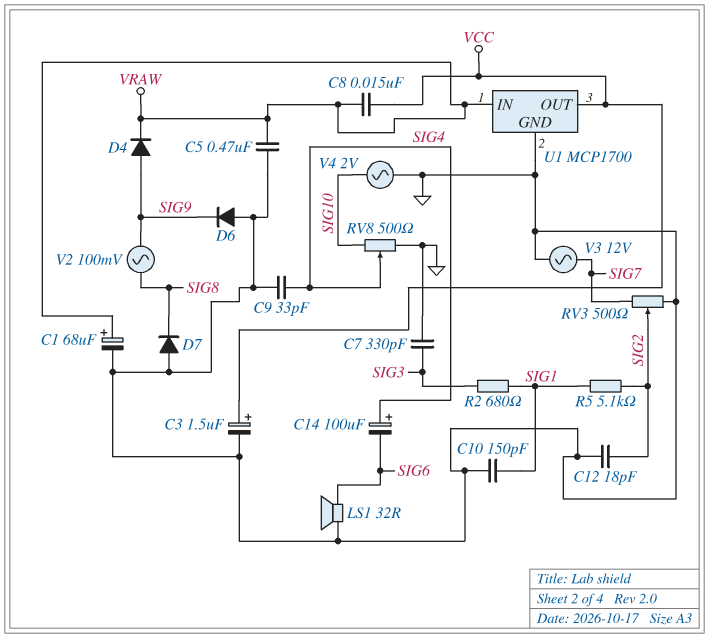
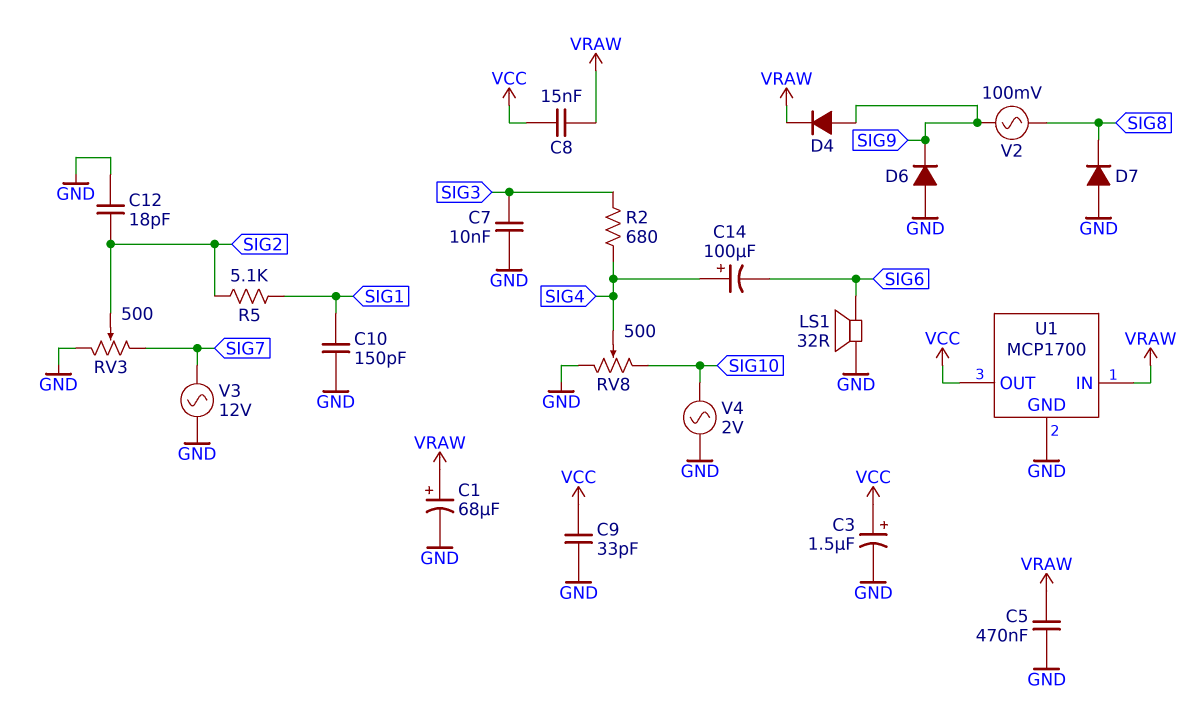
C7: 330pF (GND, SIG3) -> 10nF (GND, SIG3)
C9: 33pF (GND, SIG4) -> 33pF (GND, VCC)
R2: 680 (SIG1, SIG3) -> 680 (SIG3, SIG4)

